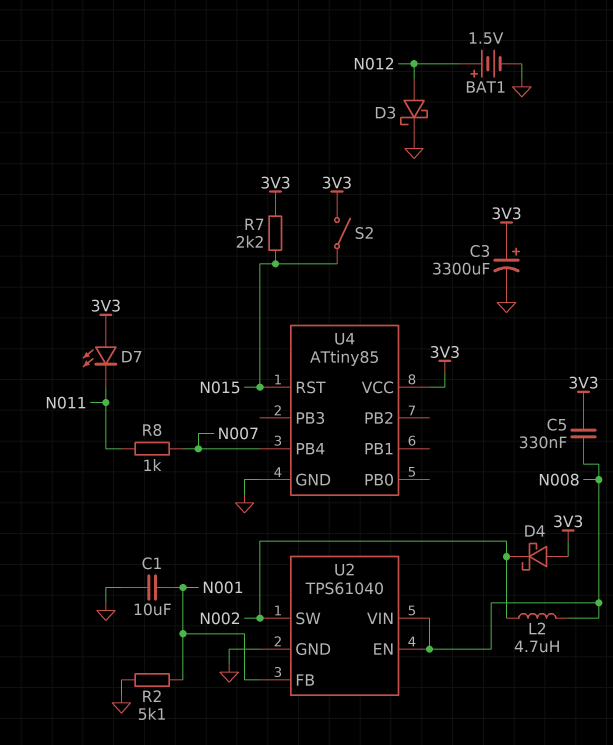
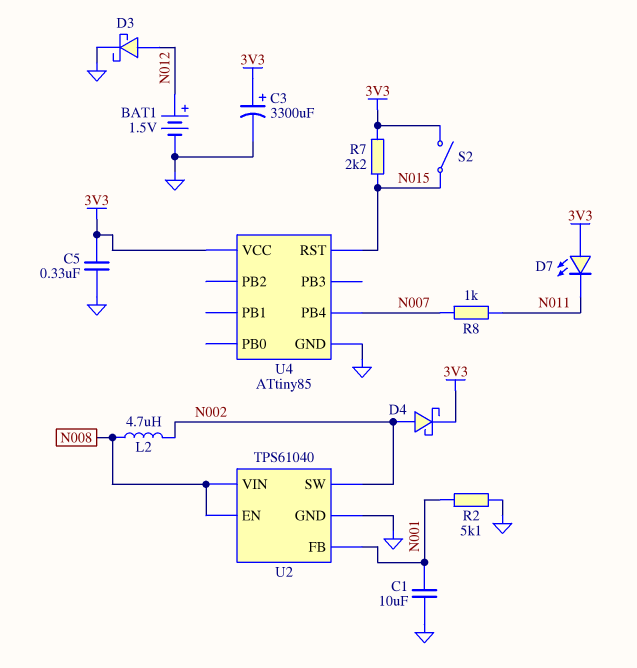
C5: 330nF (3V3, N008) -> 330nF (3V3, GND)
D4: schottky (A 3V3, K N002) -> schottky (A N002, K 3V3)

